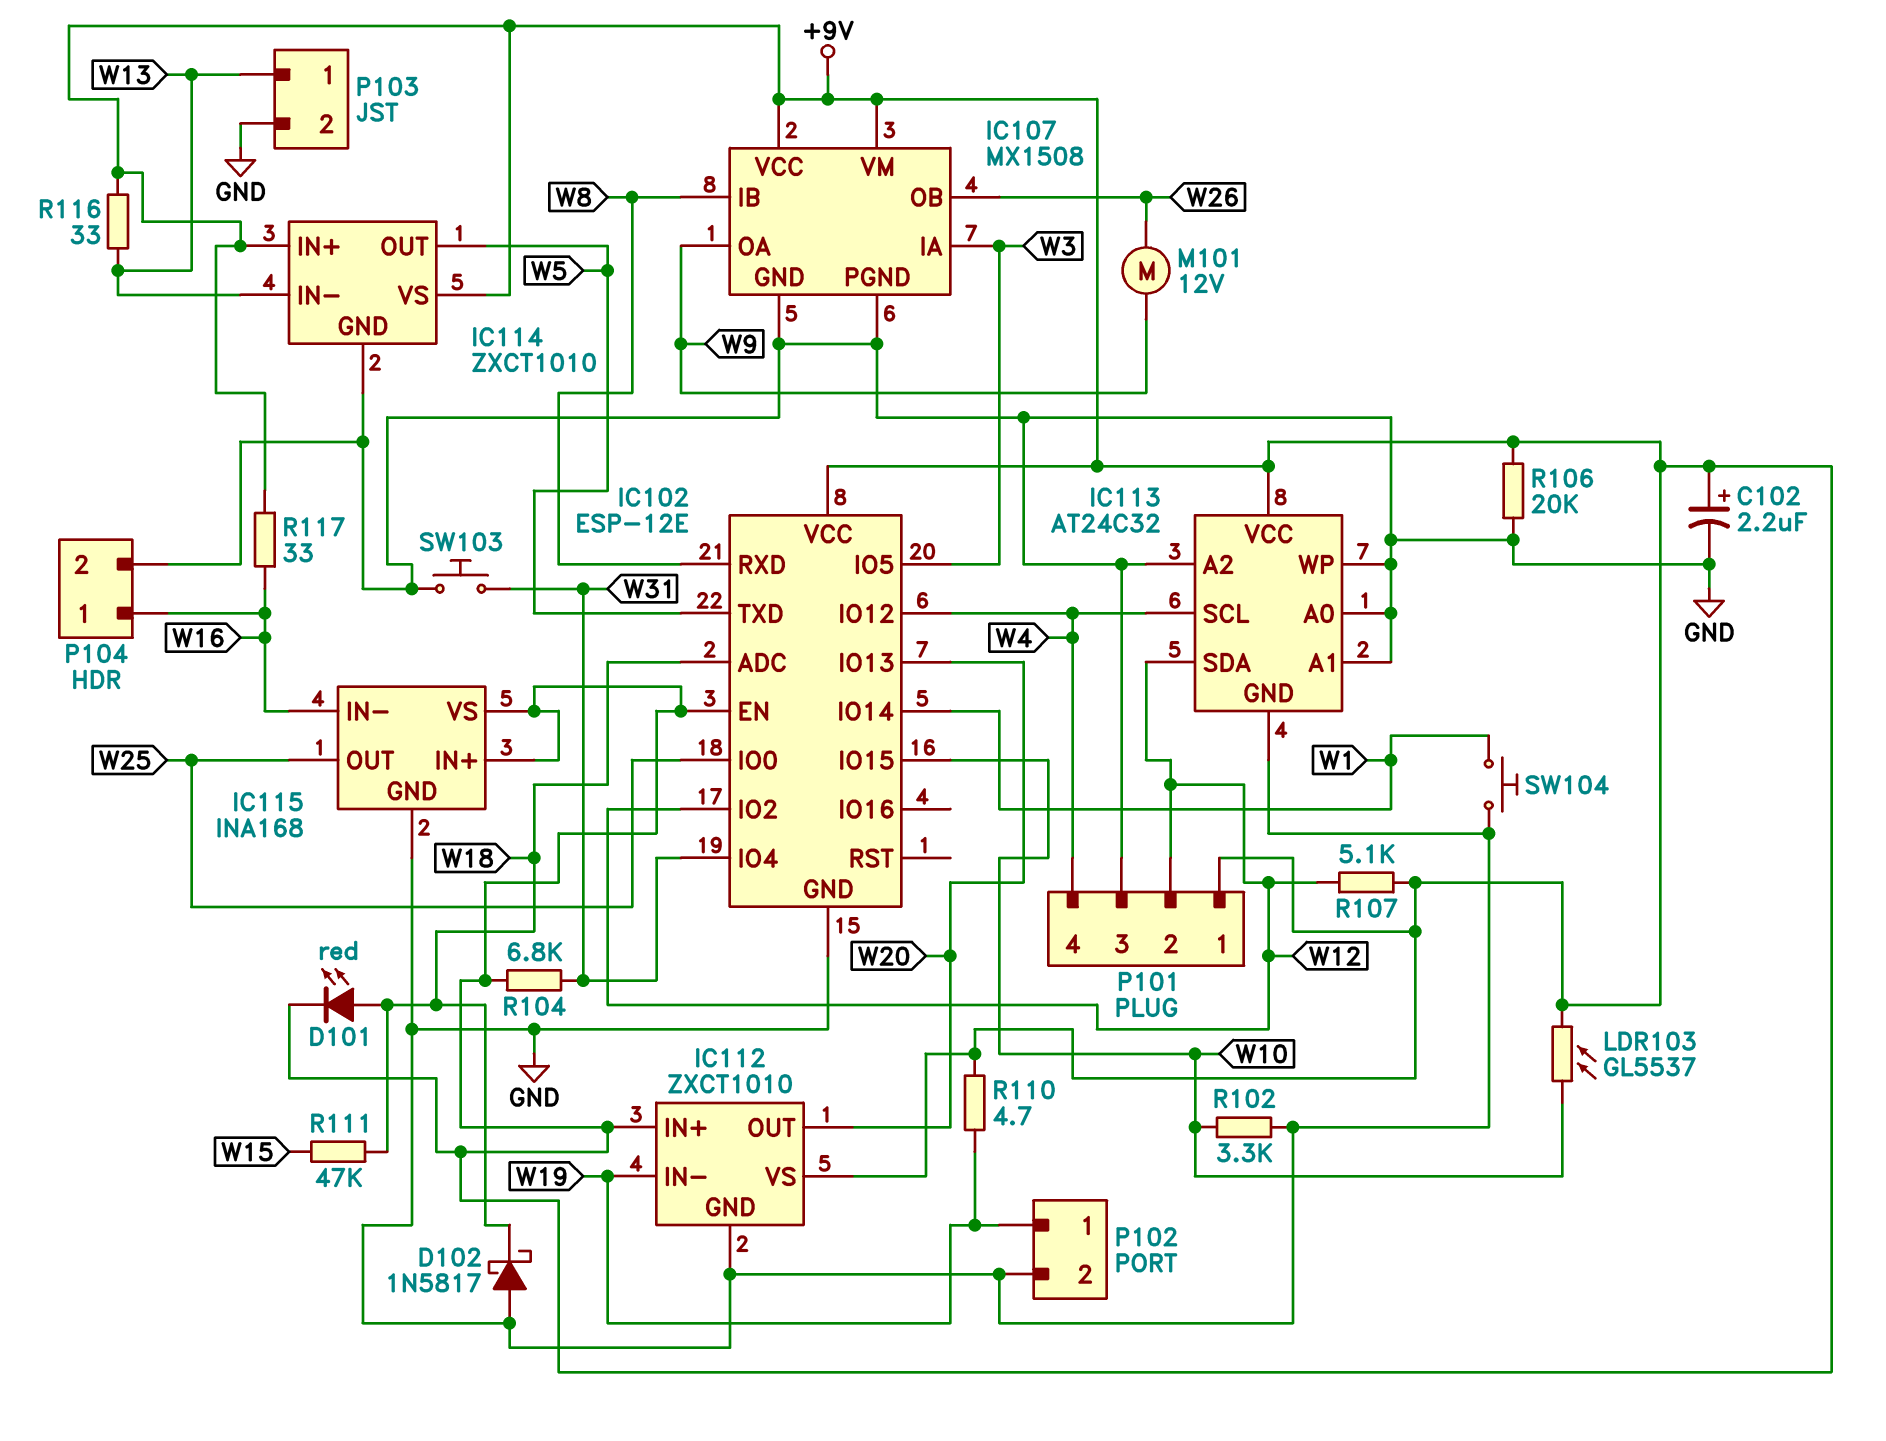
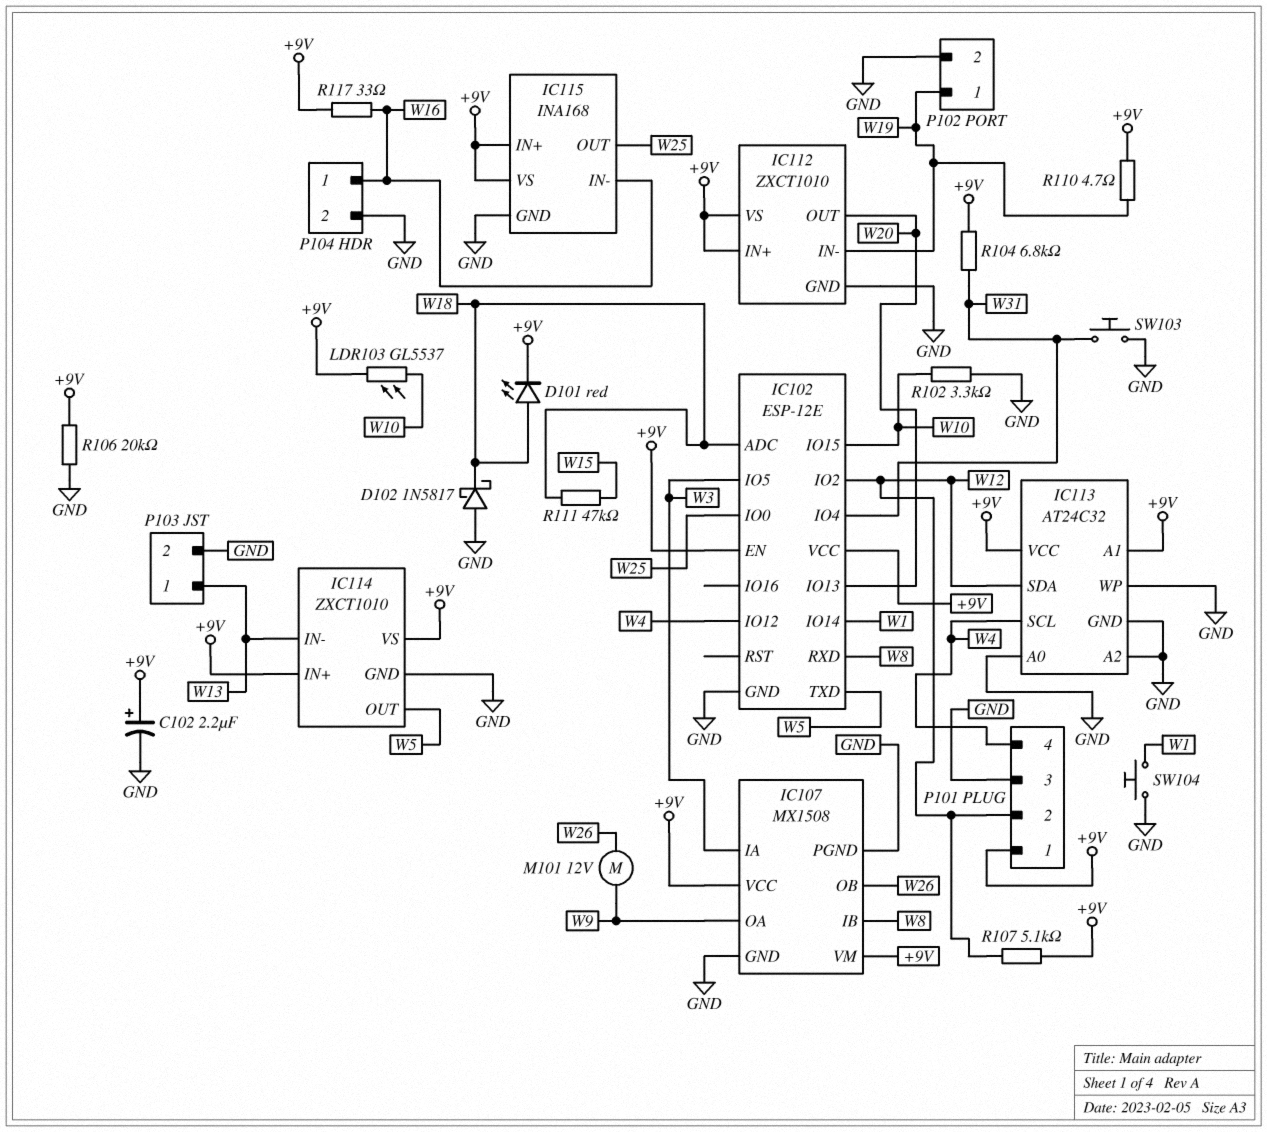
IC113 pin A1: GND -> +9V
R116: 33 (+9V, W13) -> none

